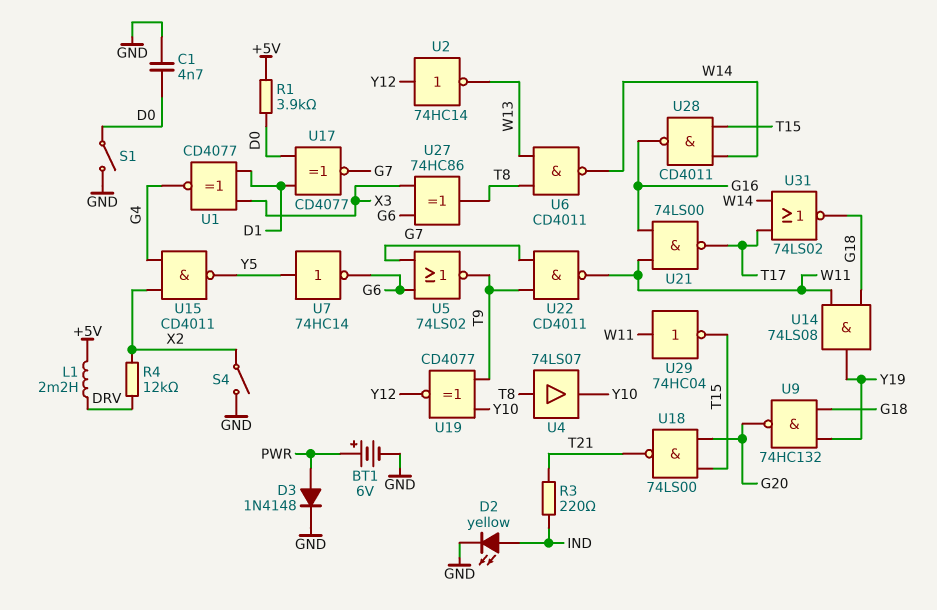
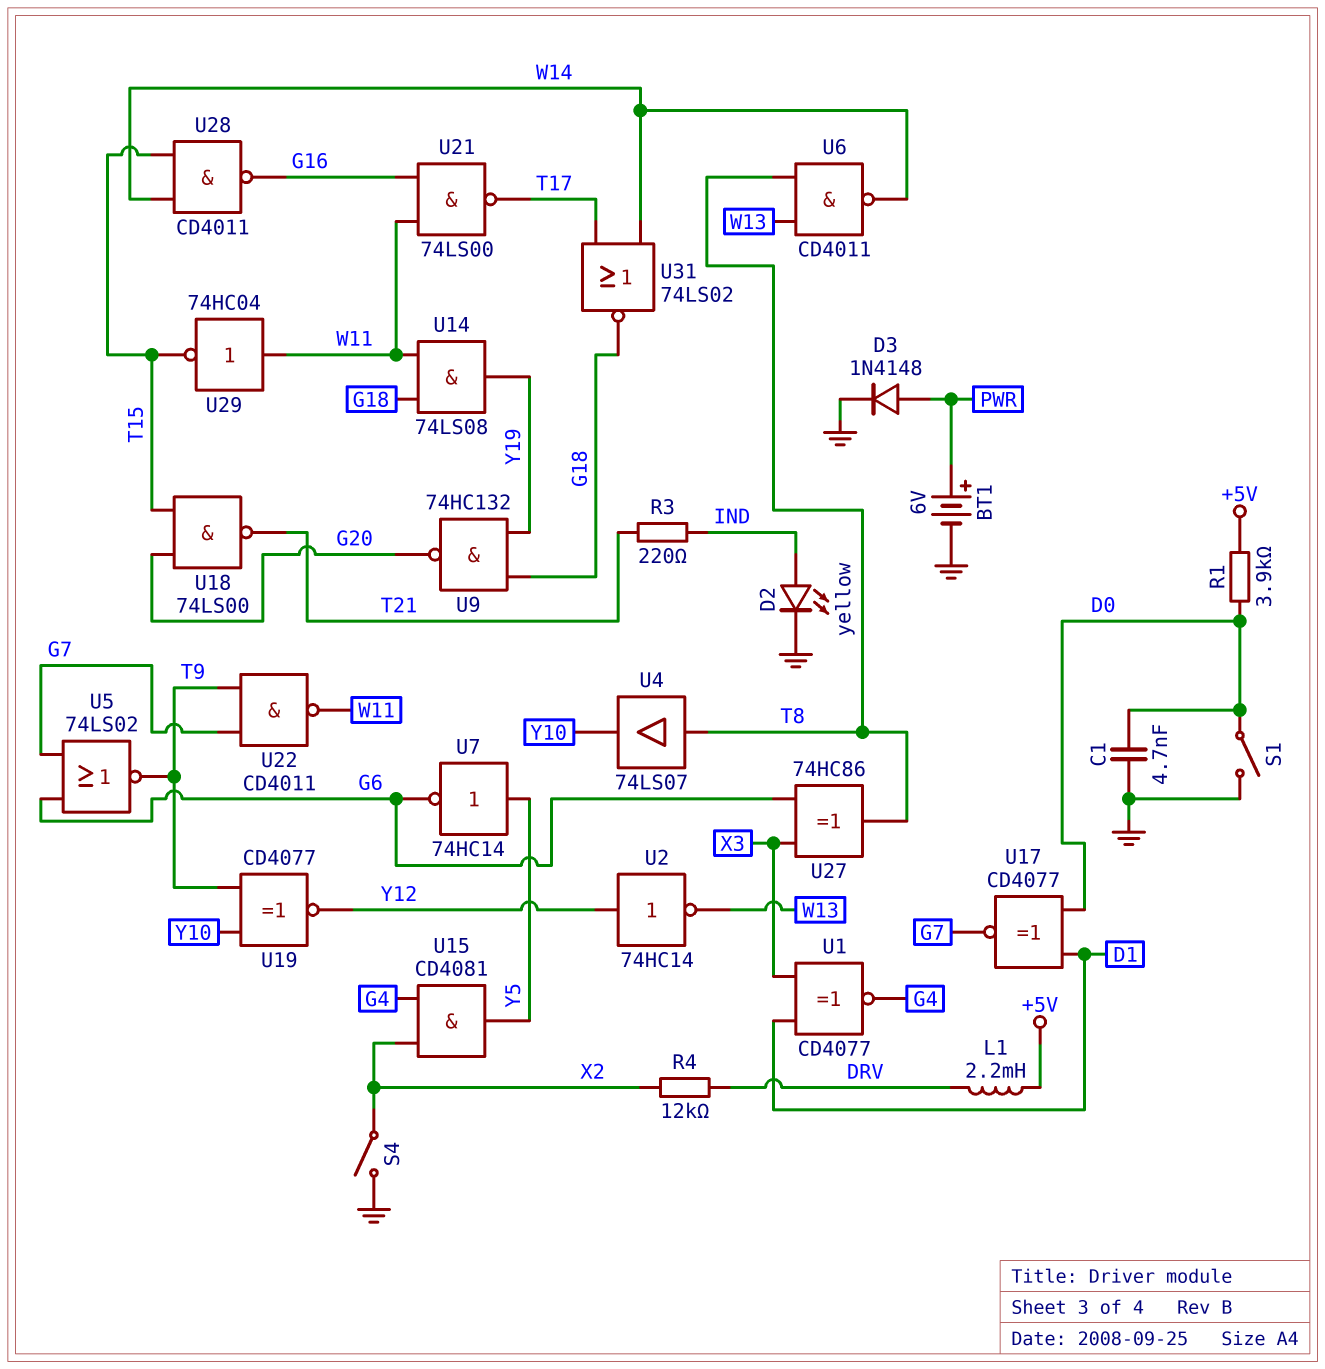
U15: NAND CD4011 (in G4, in X2, out Y5) -> AND CD4081 (in G4, in X2, out Y5)

